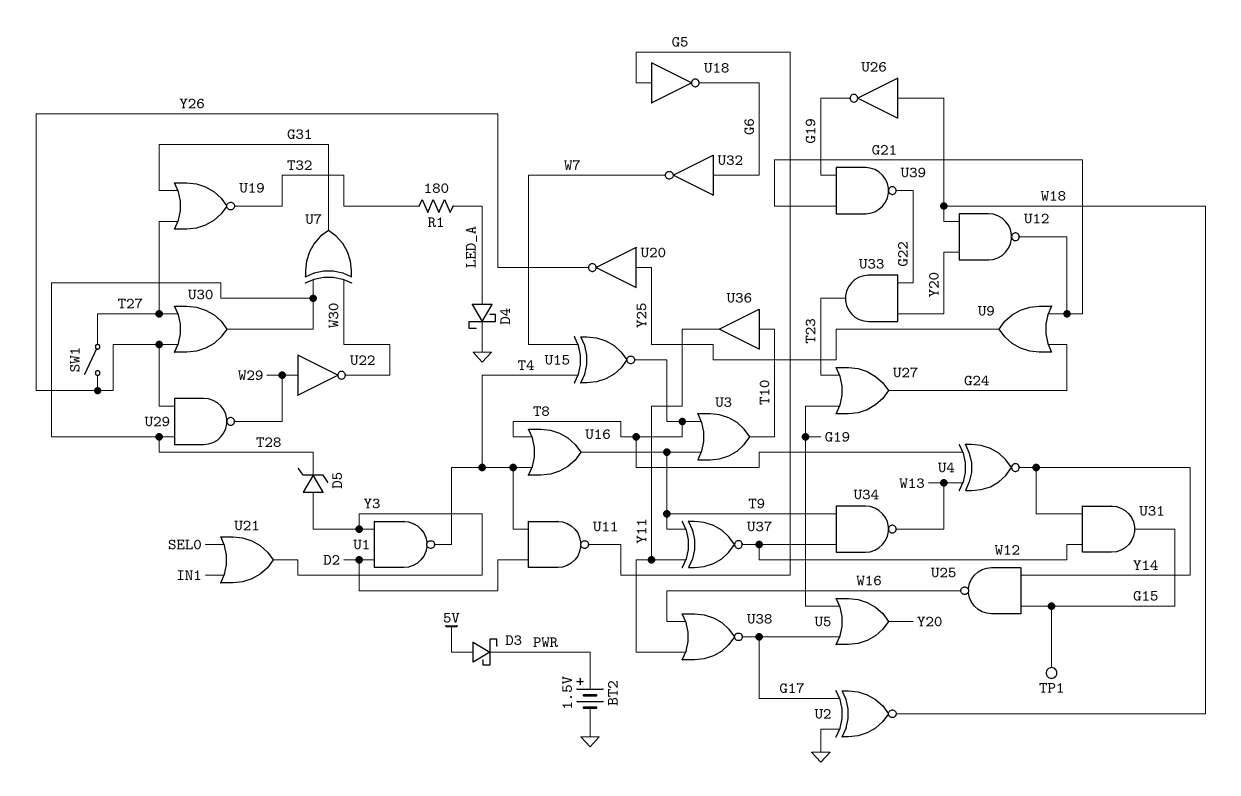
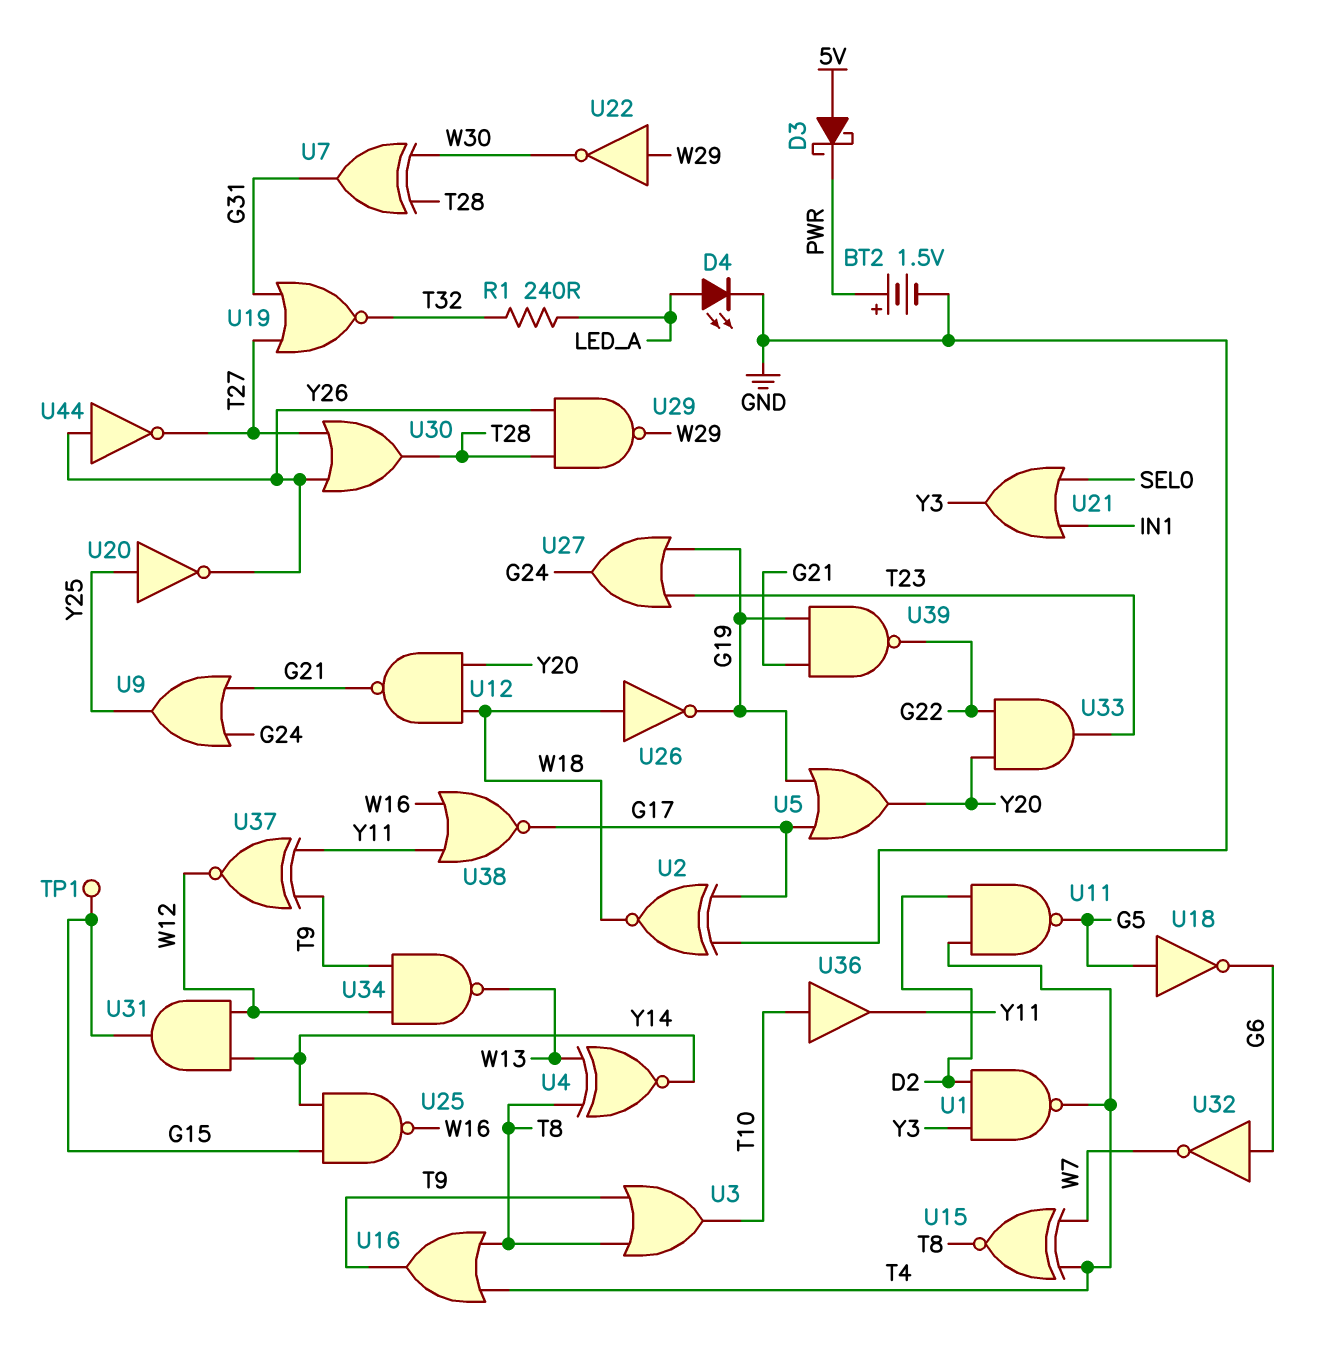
D4: schottky (A LED_A, K GND) -> LED (A LED_A, K GND)
D5: zener (A Y3, K T28) -> none
R1: 180 (LED_A, T32) -> 240 (LED_A, T32)
SW1: switch (T27, Y26) -> none
U44: none -> NOT (in Y26, out T27)

